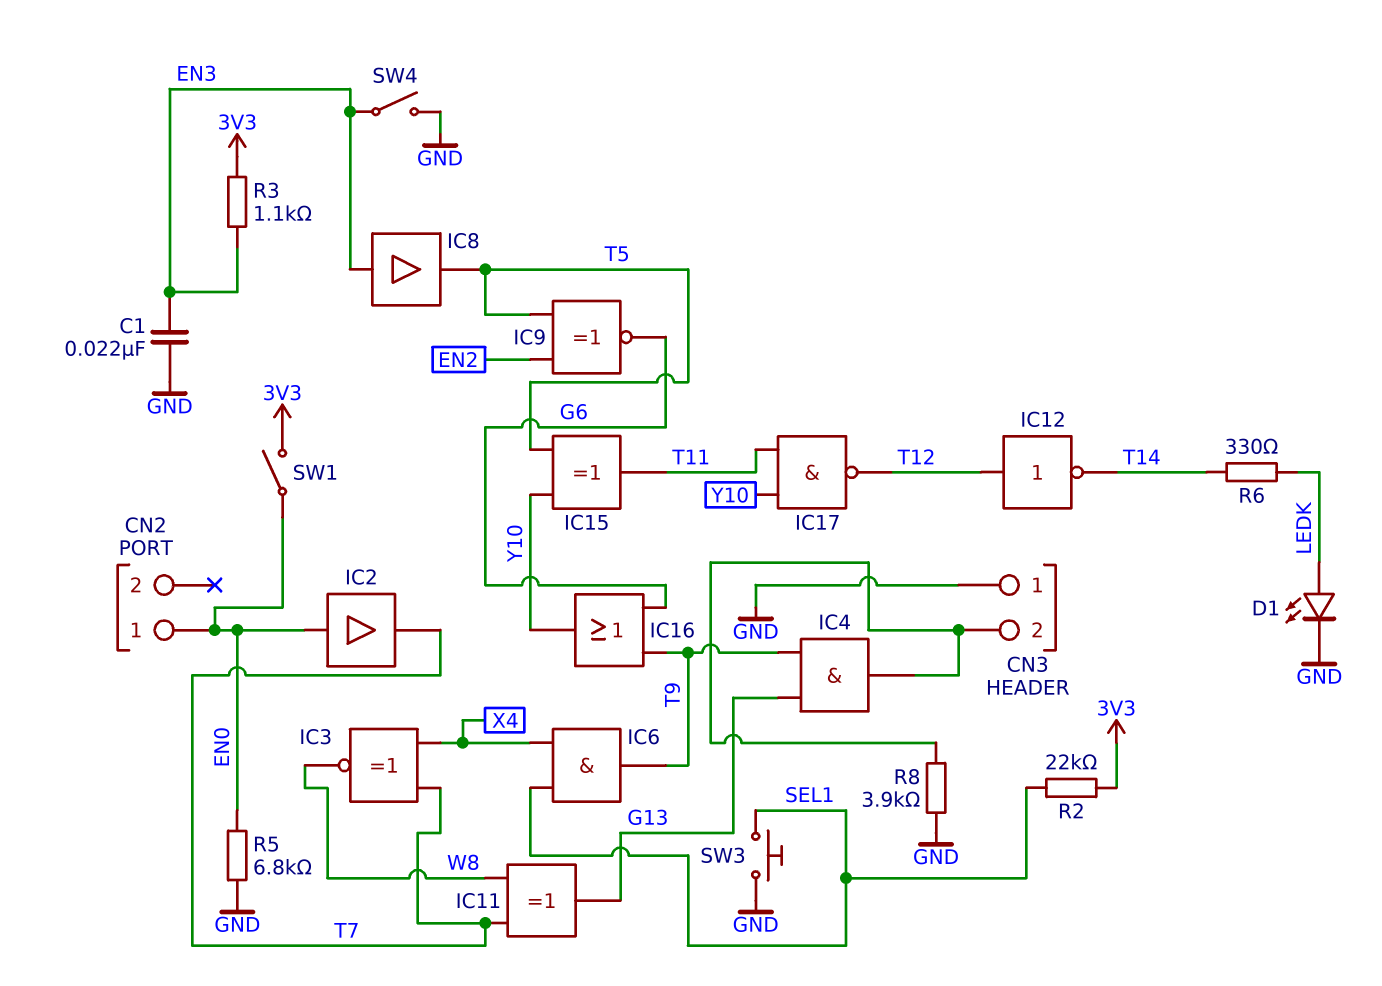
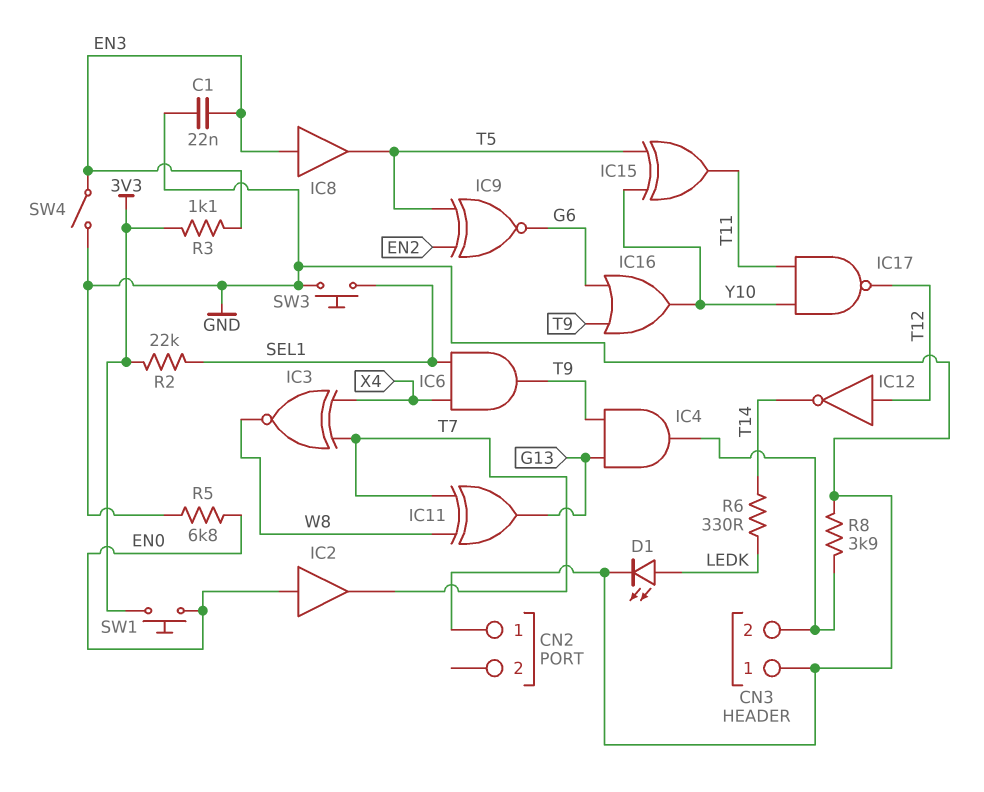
CN2 pin 1: EN0 -> GND
SW1: switch (3V3, EN0) -> button (3V3, EN0)

